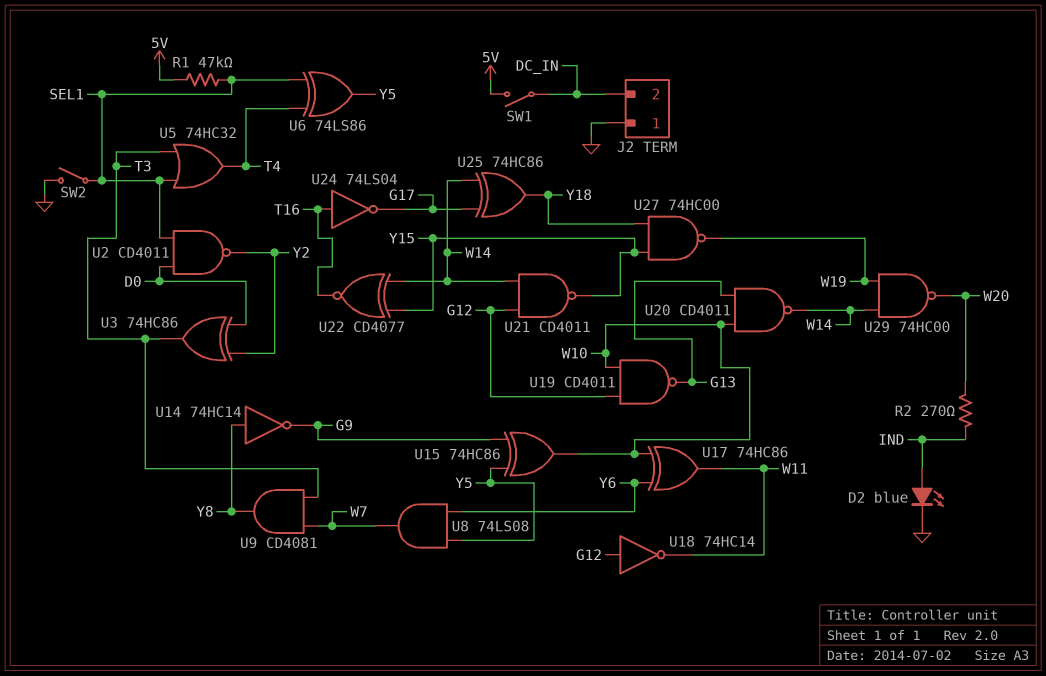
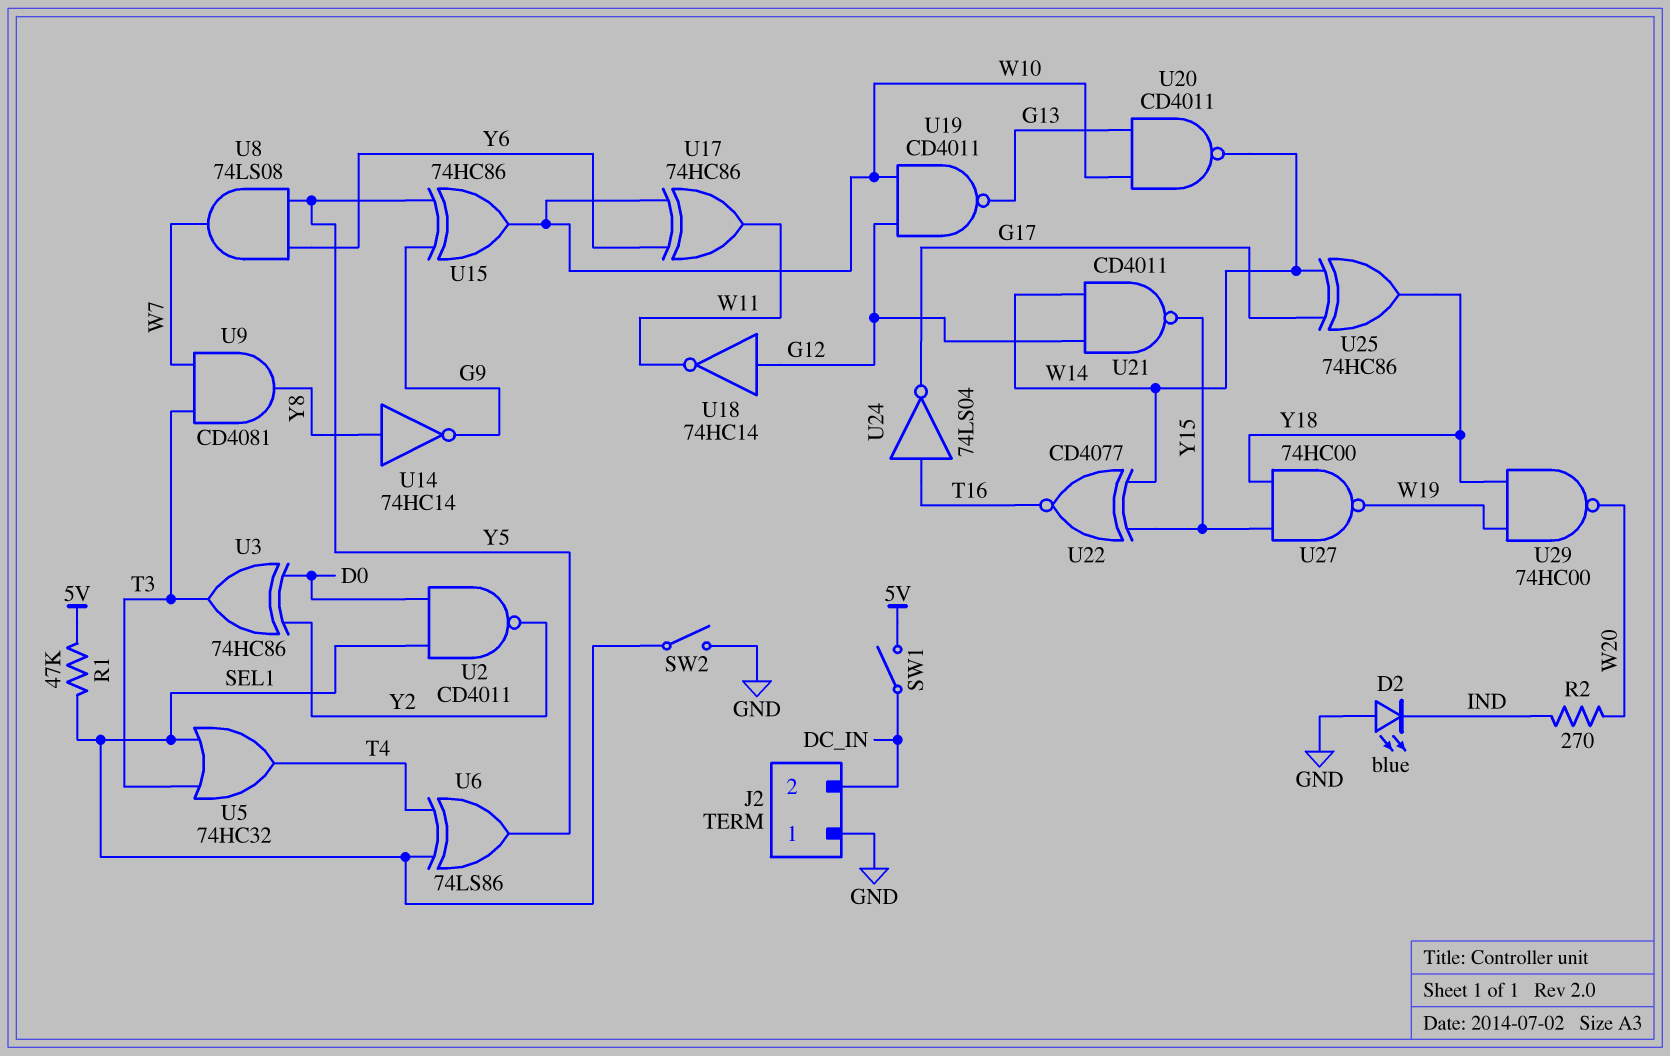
D2: LED blue (A IND, K GND) -> LED blue (A GND, K IND)
U29: NAND 74HC00 (in W14, in W19, out W20) -> NAND 74HC00 (in W19, in Y18, out W20)

